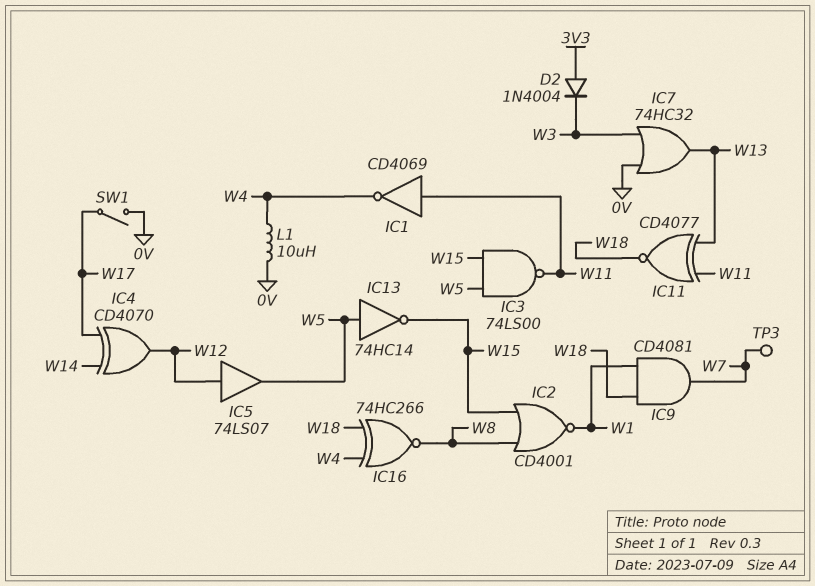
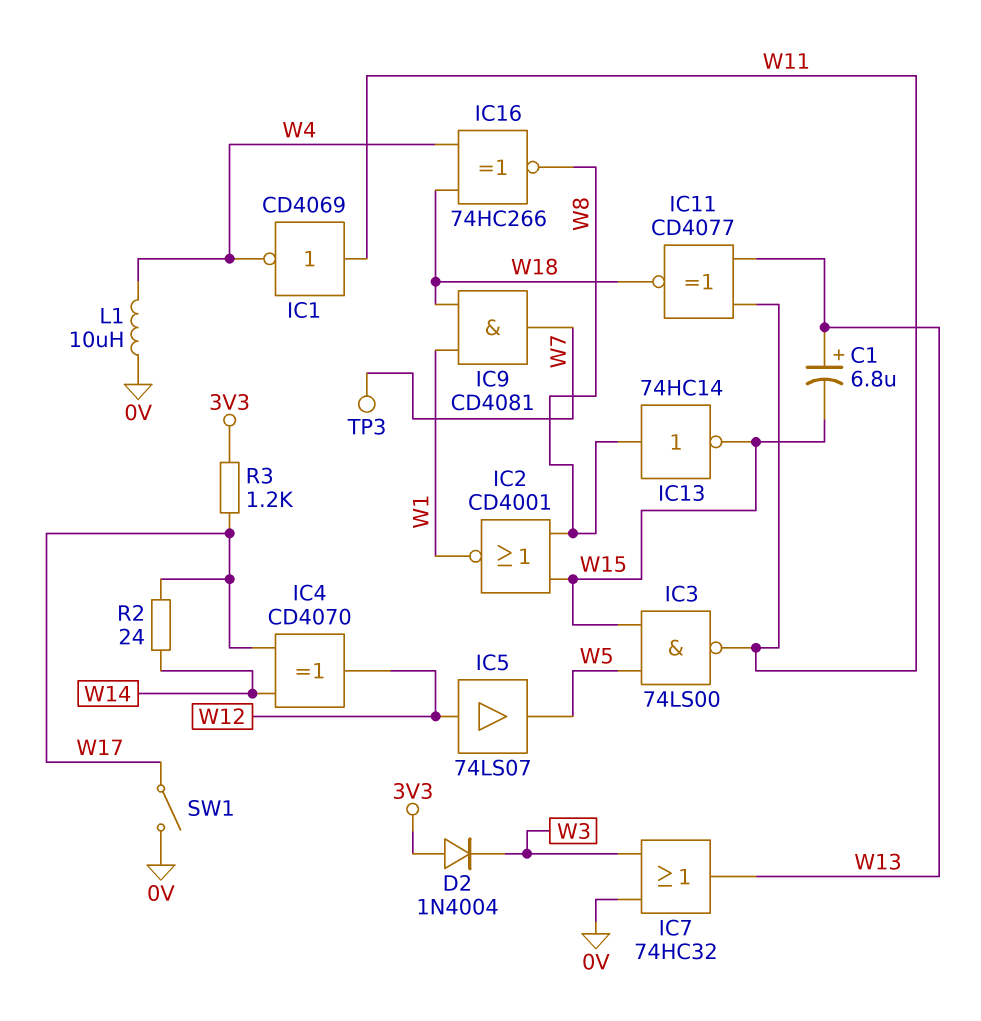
C1: none -> 6.8uF (plus W13, minus W15)
IC13: NOT 74HC14 (in W5, out W15) -> NOT 74HC14 (in W8, out W15)
R2: none -> 24 (W14, W17)
R3: none -> 1.2k (3V3, W17)

